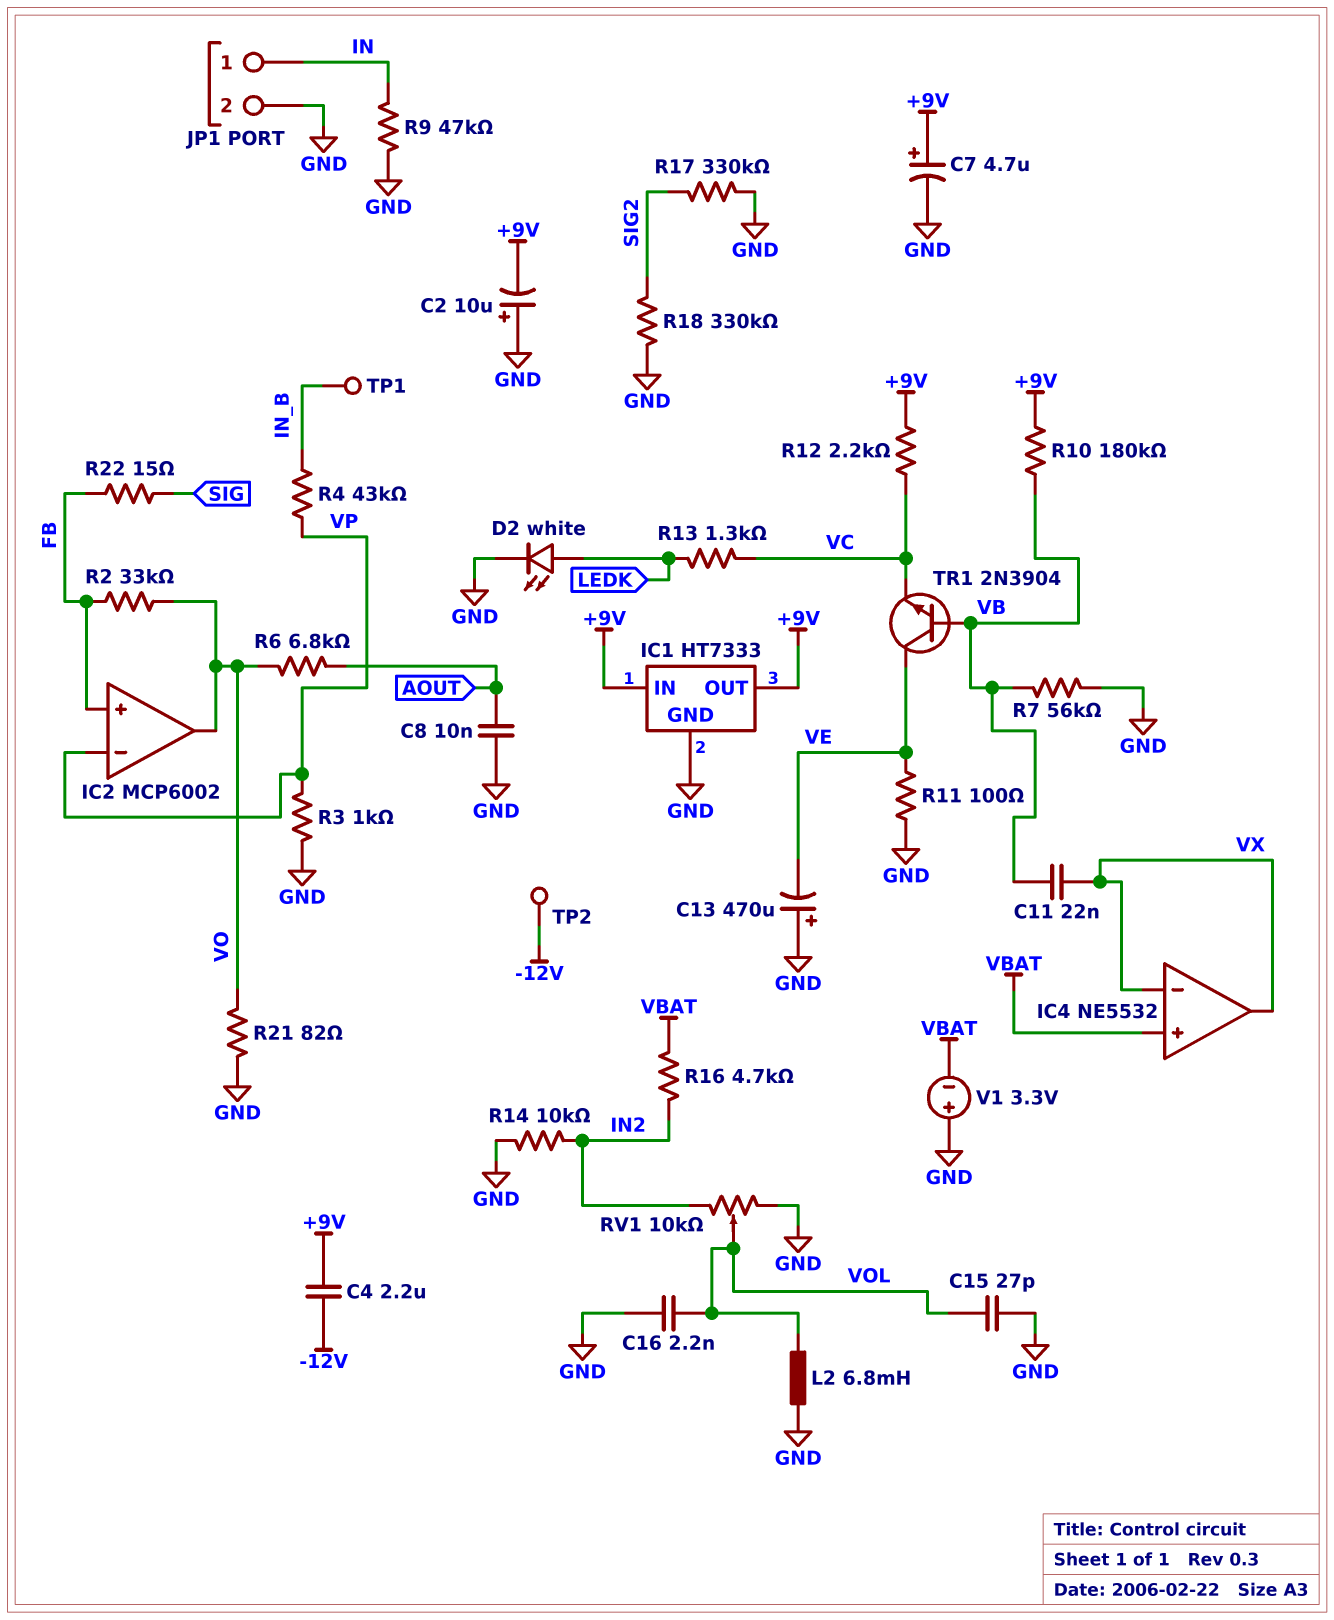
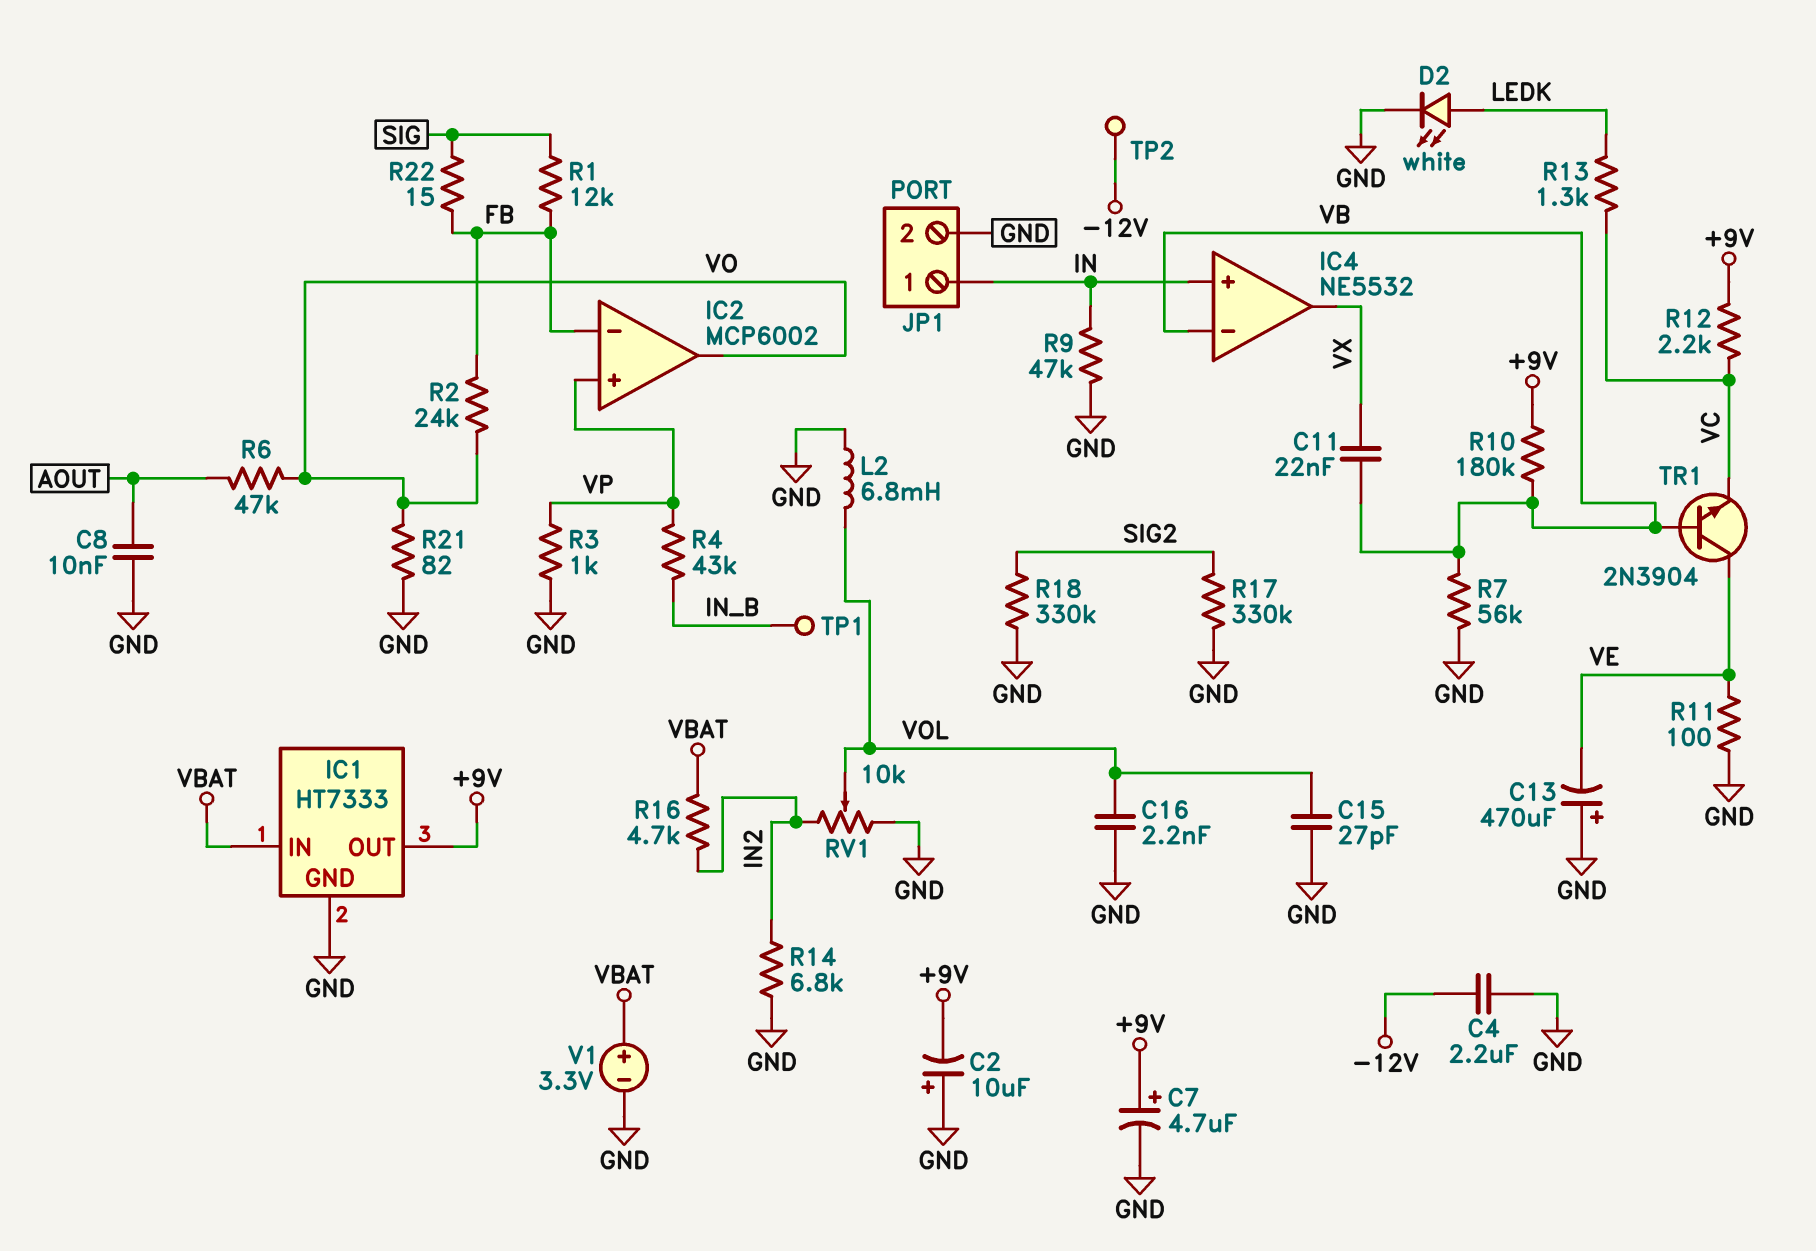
C4: 2.2uF (+9V, -12V) -> 2.2uF (-12V, GND)
IC1 pin IN: +9V -> VBAT
IC2 pin in+: FB -> VP
IC2 pin in-: VP -> FB
IC4 pin in+: VBAT -> IN
IC4 pin in-: VX -> VB
R1: none -> 12k (FB, SIG)
R2: 33k (FB, VO) -> 24k (FB, VO)
R6: 6.8k (AOUT, VO) -> 47k (AOUT, VO)
R14: 10k (GND, IN2) -> 6.8k (GND, IN2)
V1: 3.3V (plus GND, minus VBAT) -> 3.3V (plus VBAT, minus GND)

